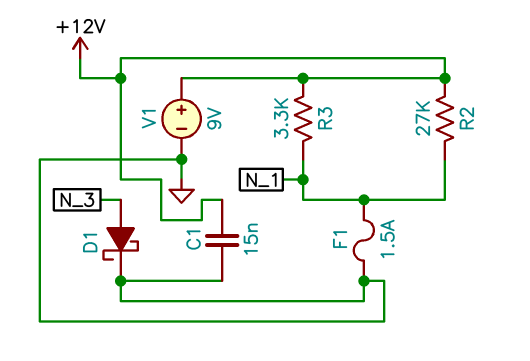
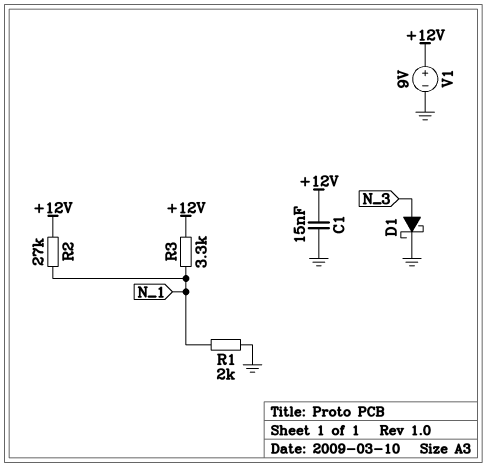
F1: 1.5A (GND, N_1) -> none
R1: none -> 2k (GND, N_1)

